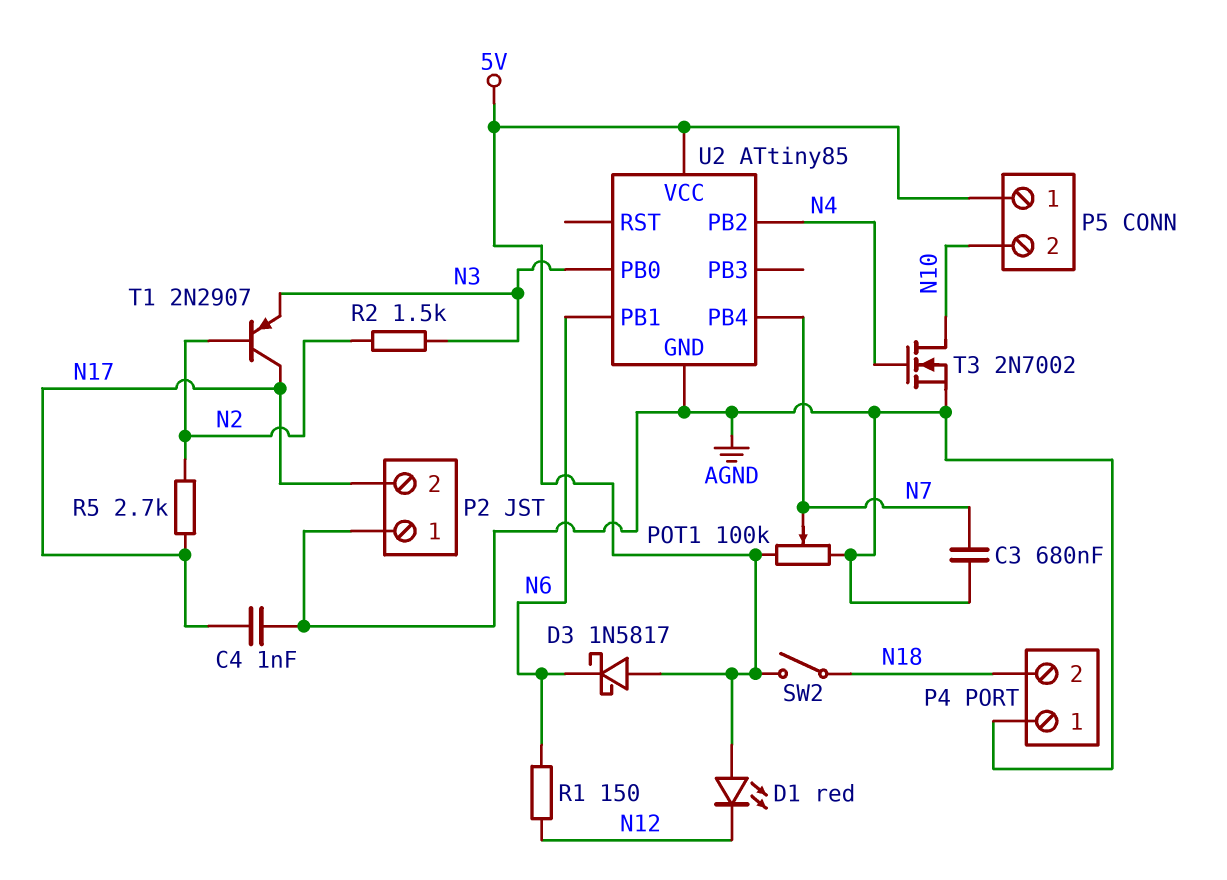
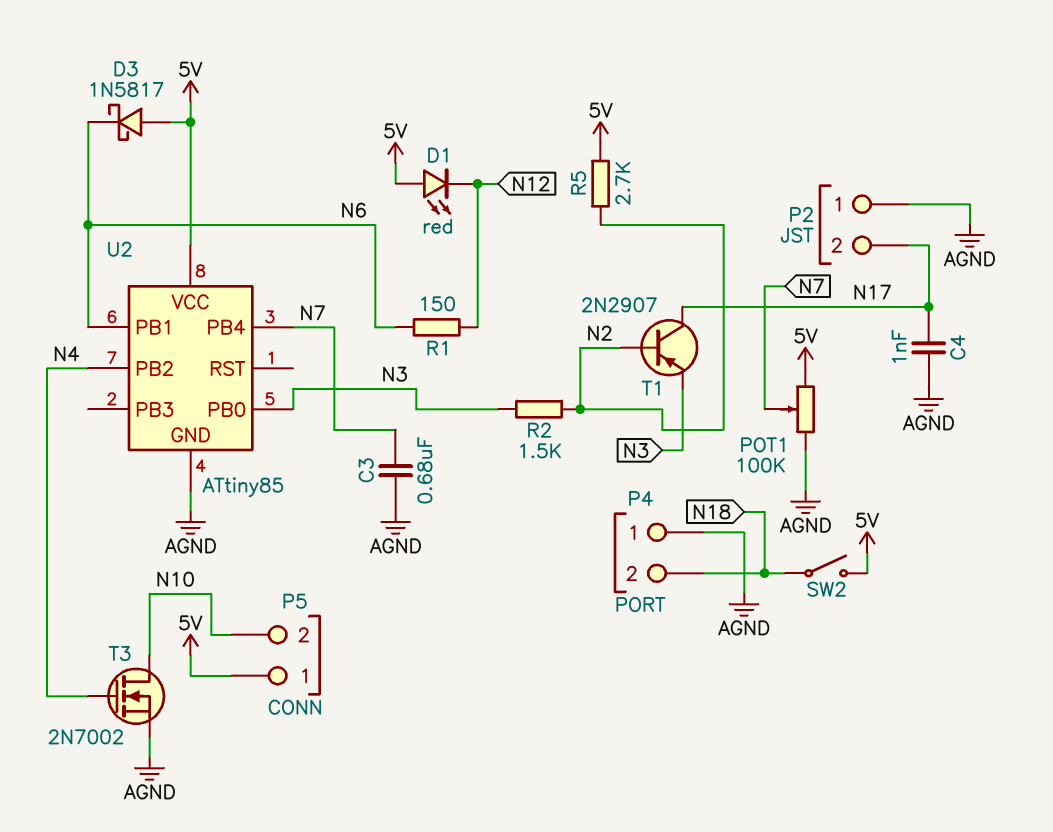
R5: 2.7k (N2, N17) -> 2.7k (5V, N2)

